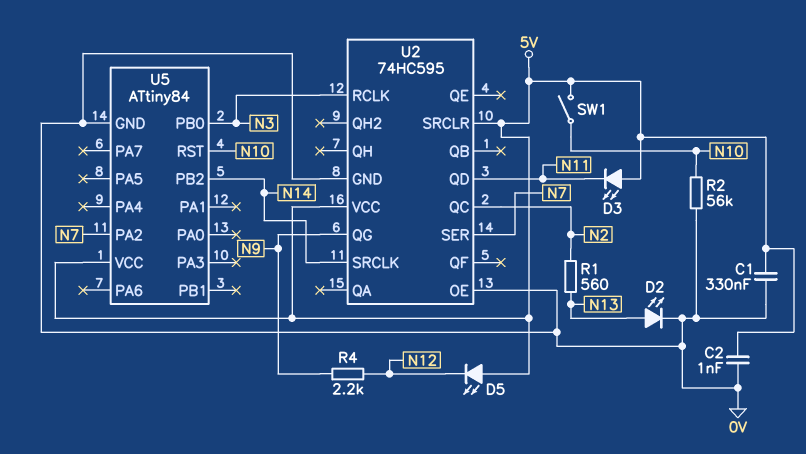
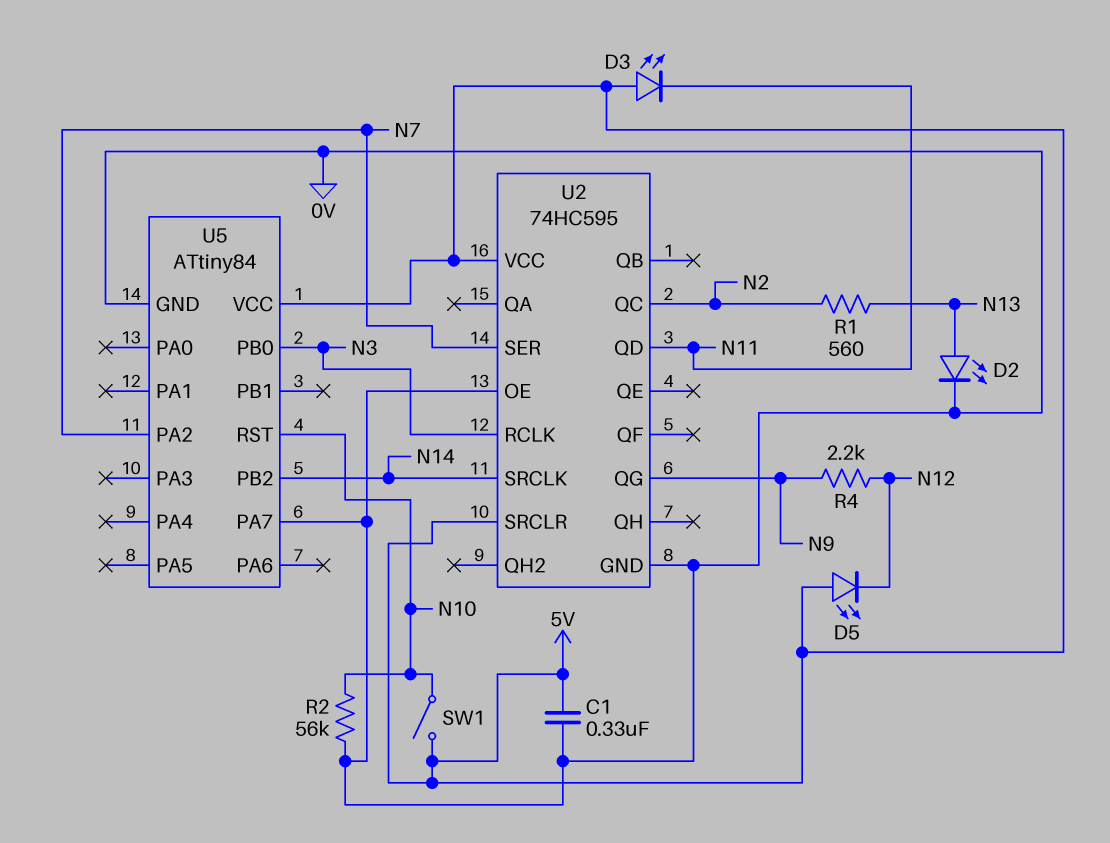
C2: 1nF (0V, 5V) -> none
U5 pin PA7: none -> 0V

